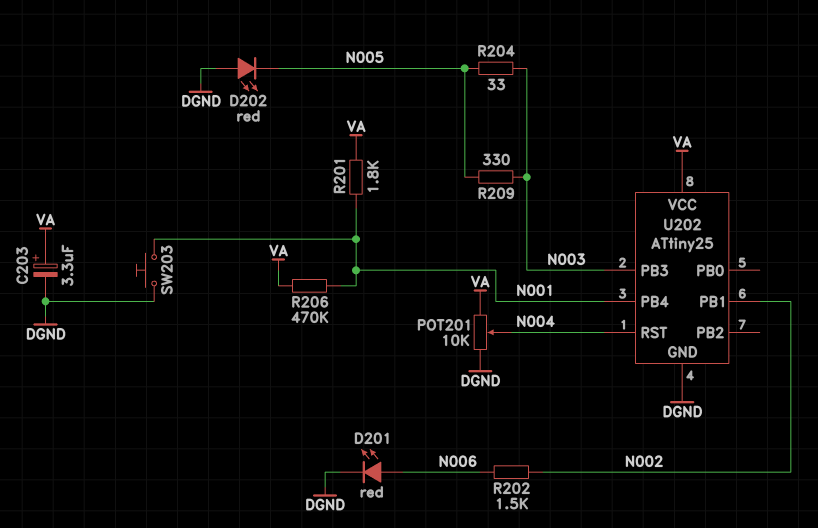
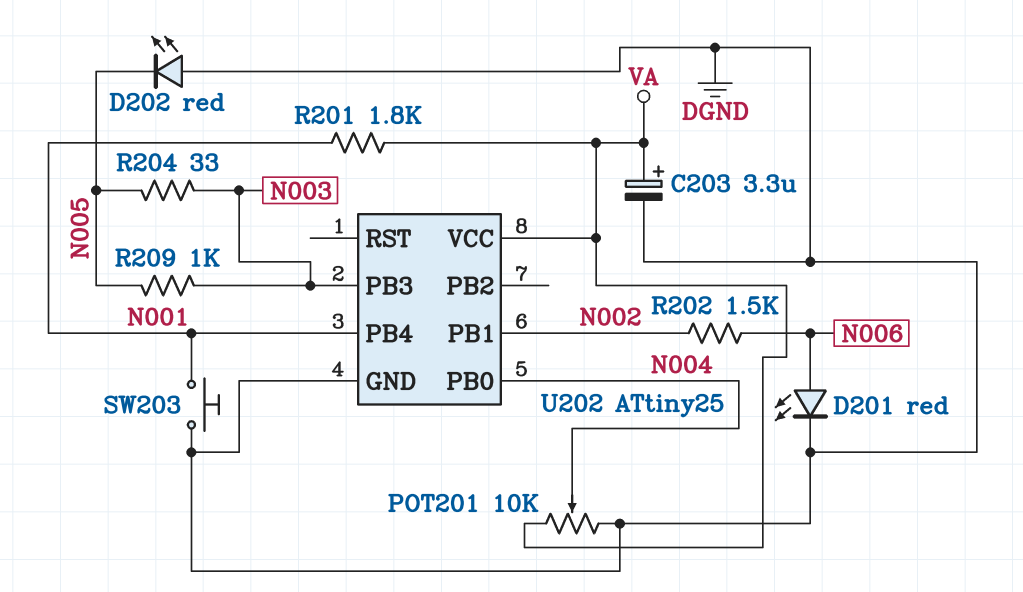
R206: 470k (N001, VA) -> none
R209: 330 (N003, N005) -> 1k (N003, N005)
U202 pin PB0: none -> N004
U202 pin RST: N004 -> none

